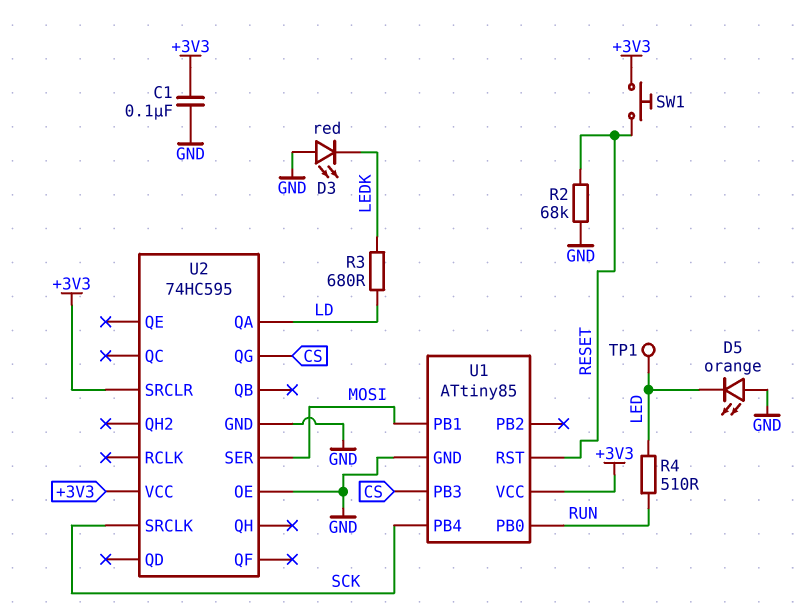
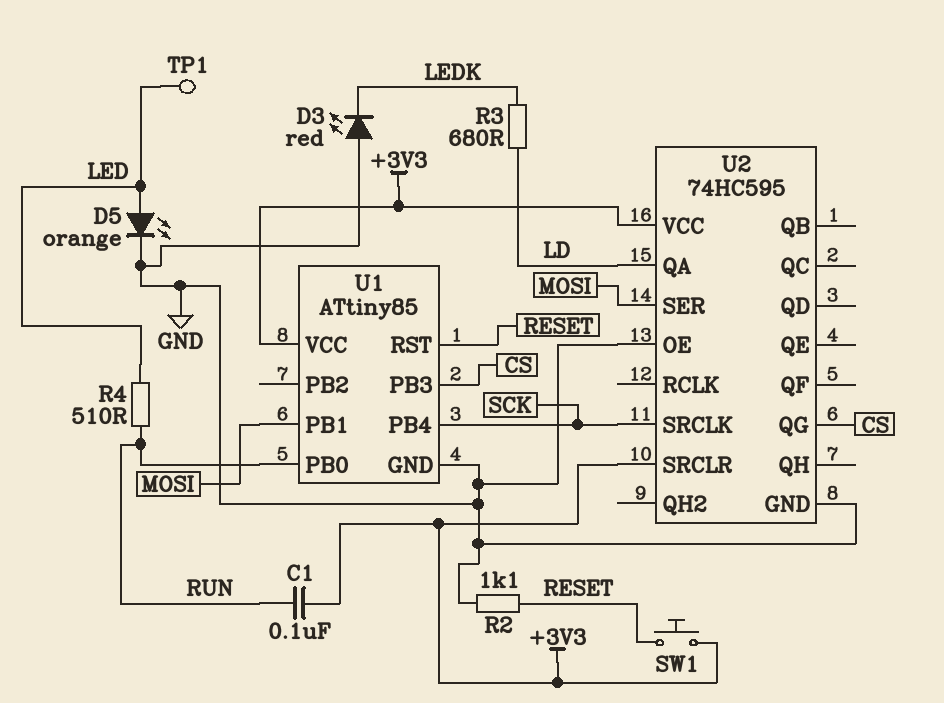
C1: 100nF (+3V3, GND) -> 100nF (+3V3, RUN)
D5: LED orange (A GND, K LED) -> LED orange (A LED, K GND)
R2: 68k (GND, RESET) -> 1.1k (GND, RESET)

